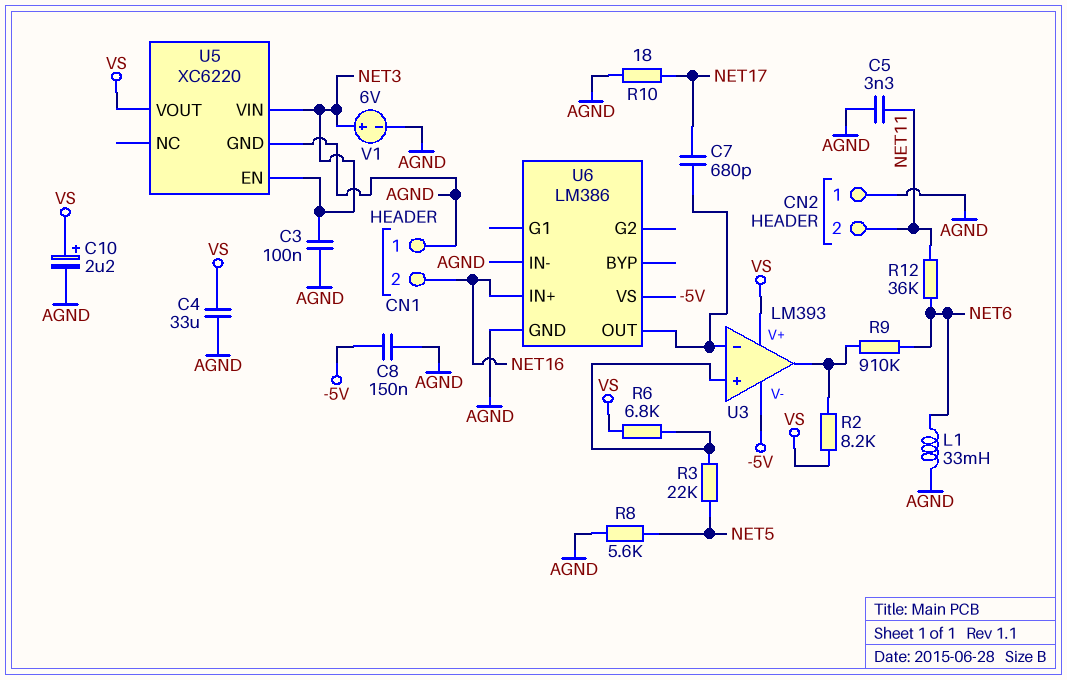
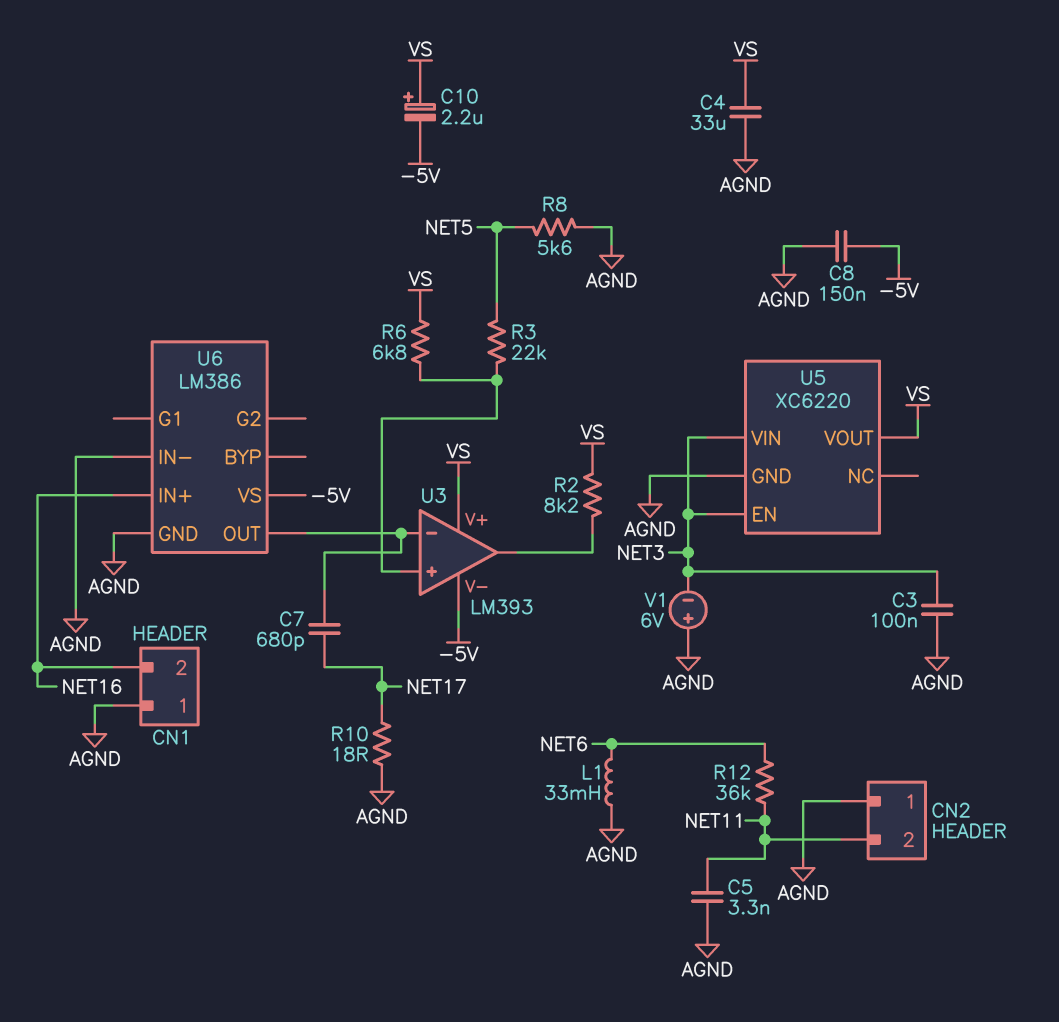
C10: 2.2uF (plus VS, minus AGND) -> 2.2uF (plus VS, minus -5V)
R9: 910k (NET6, U3/out) -> none
V1: 6V (plus NET3, minus AGND) -> 6V (plus AGND, minus NET3)

